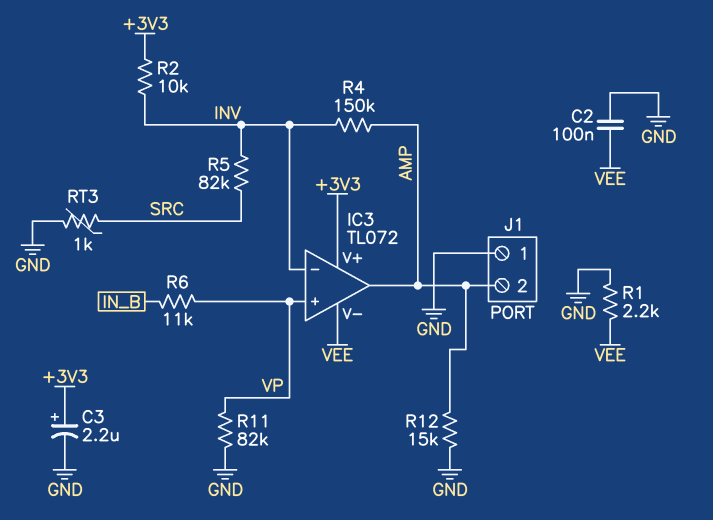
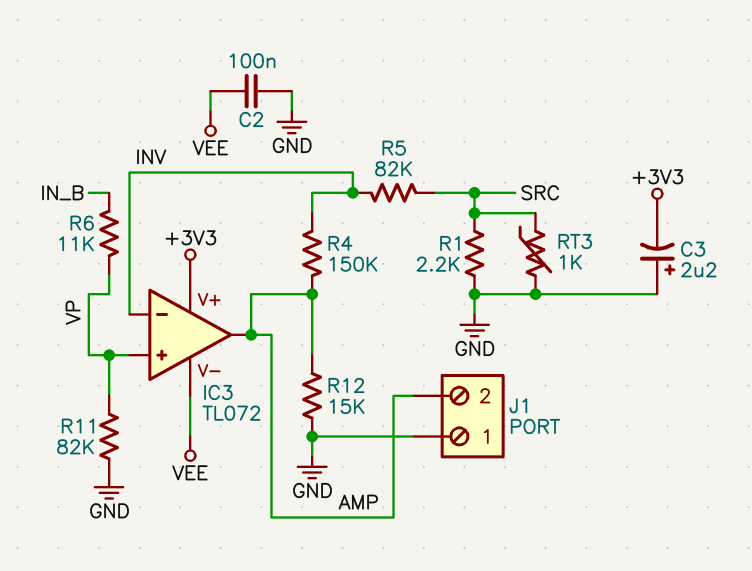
C3: 2.2uF (plus +3V3, minus GND) -> 2.2uF (plus GND, minus +3V3)
R1: 2.2k (GND, VEE) -> 2.2k (GND, SRC)
R2: 10k (+3V3, INV) -> none

